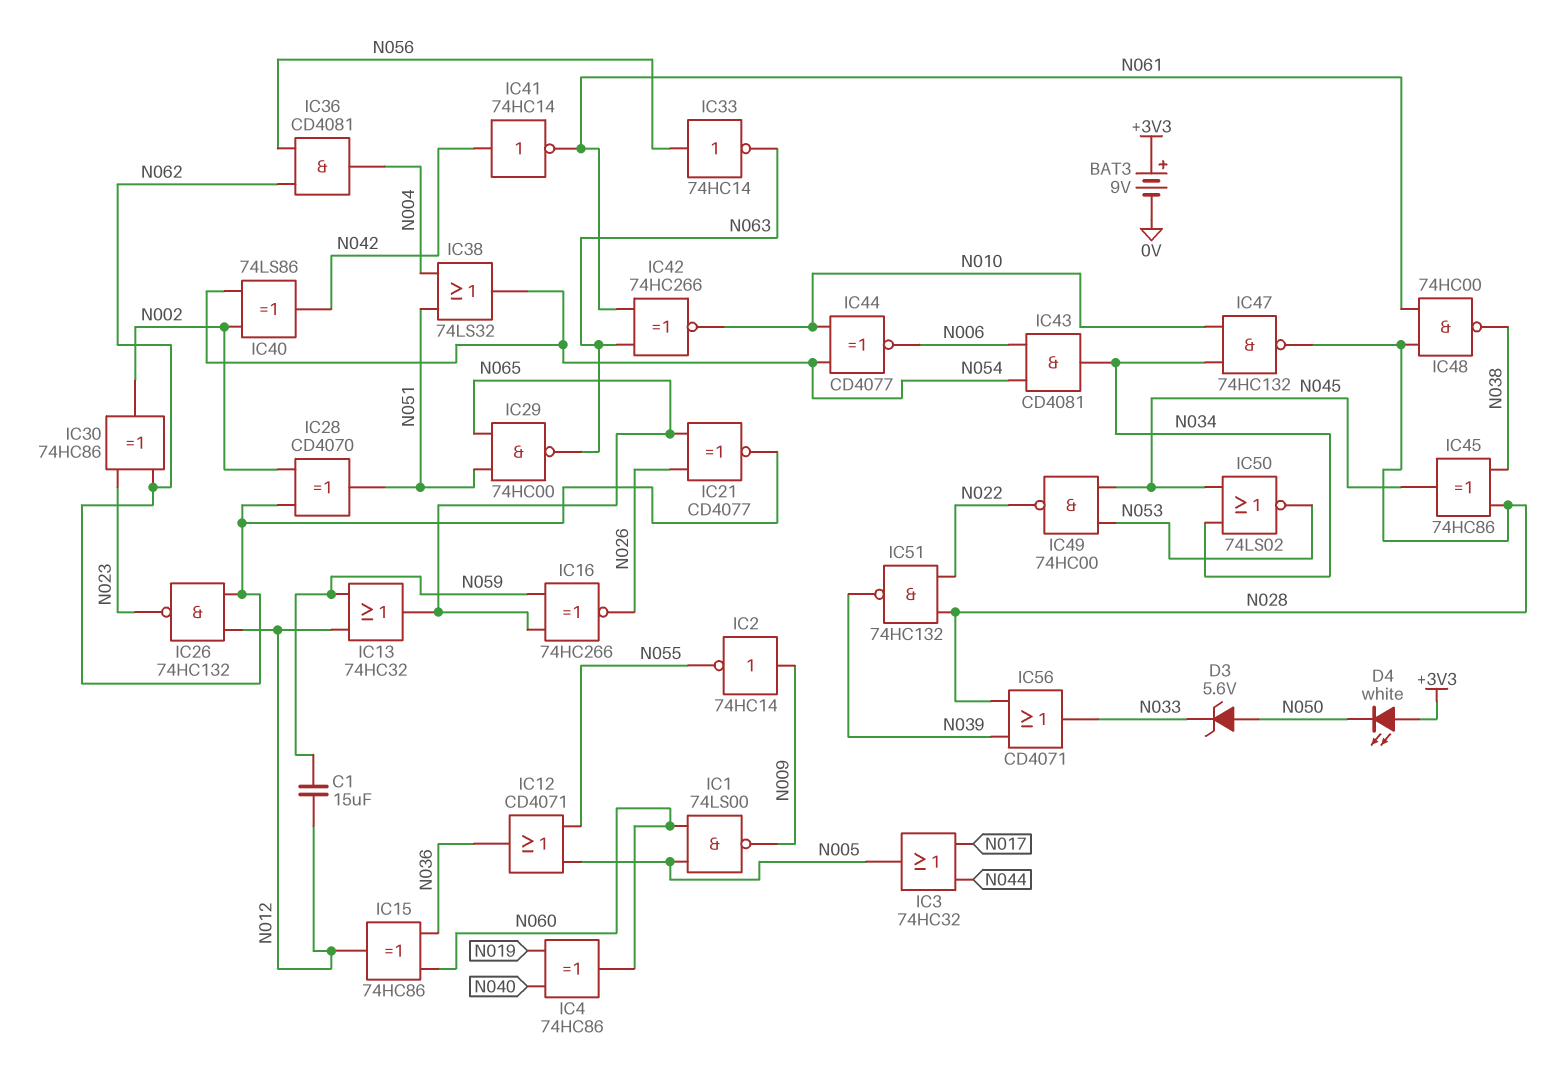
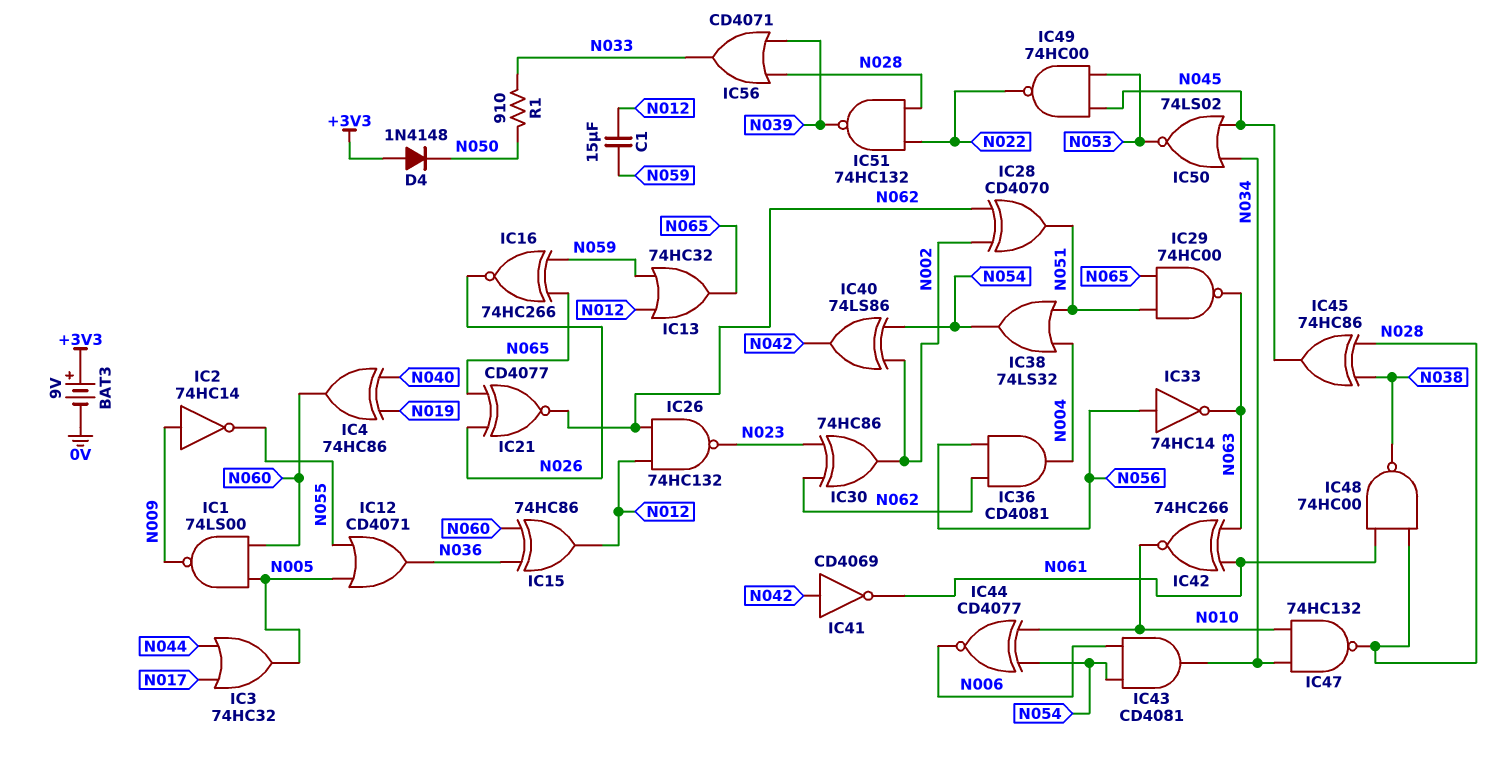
D3: zener 5.6V (A N050, K N033) -> none
D4: LED white (A +3V3, K N050) -> diode 1N4148 (A +3V3, K N050)
IC41: NOT 74HC14 (in N042, out N061) -> NOT CD4069 (in N042, out N061)
R1: none -> 910 (N033, N050)

